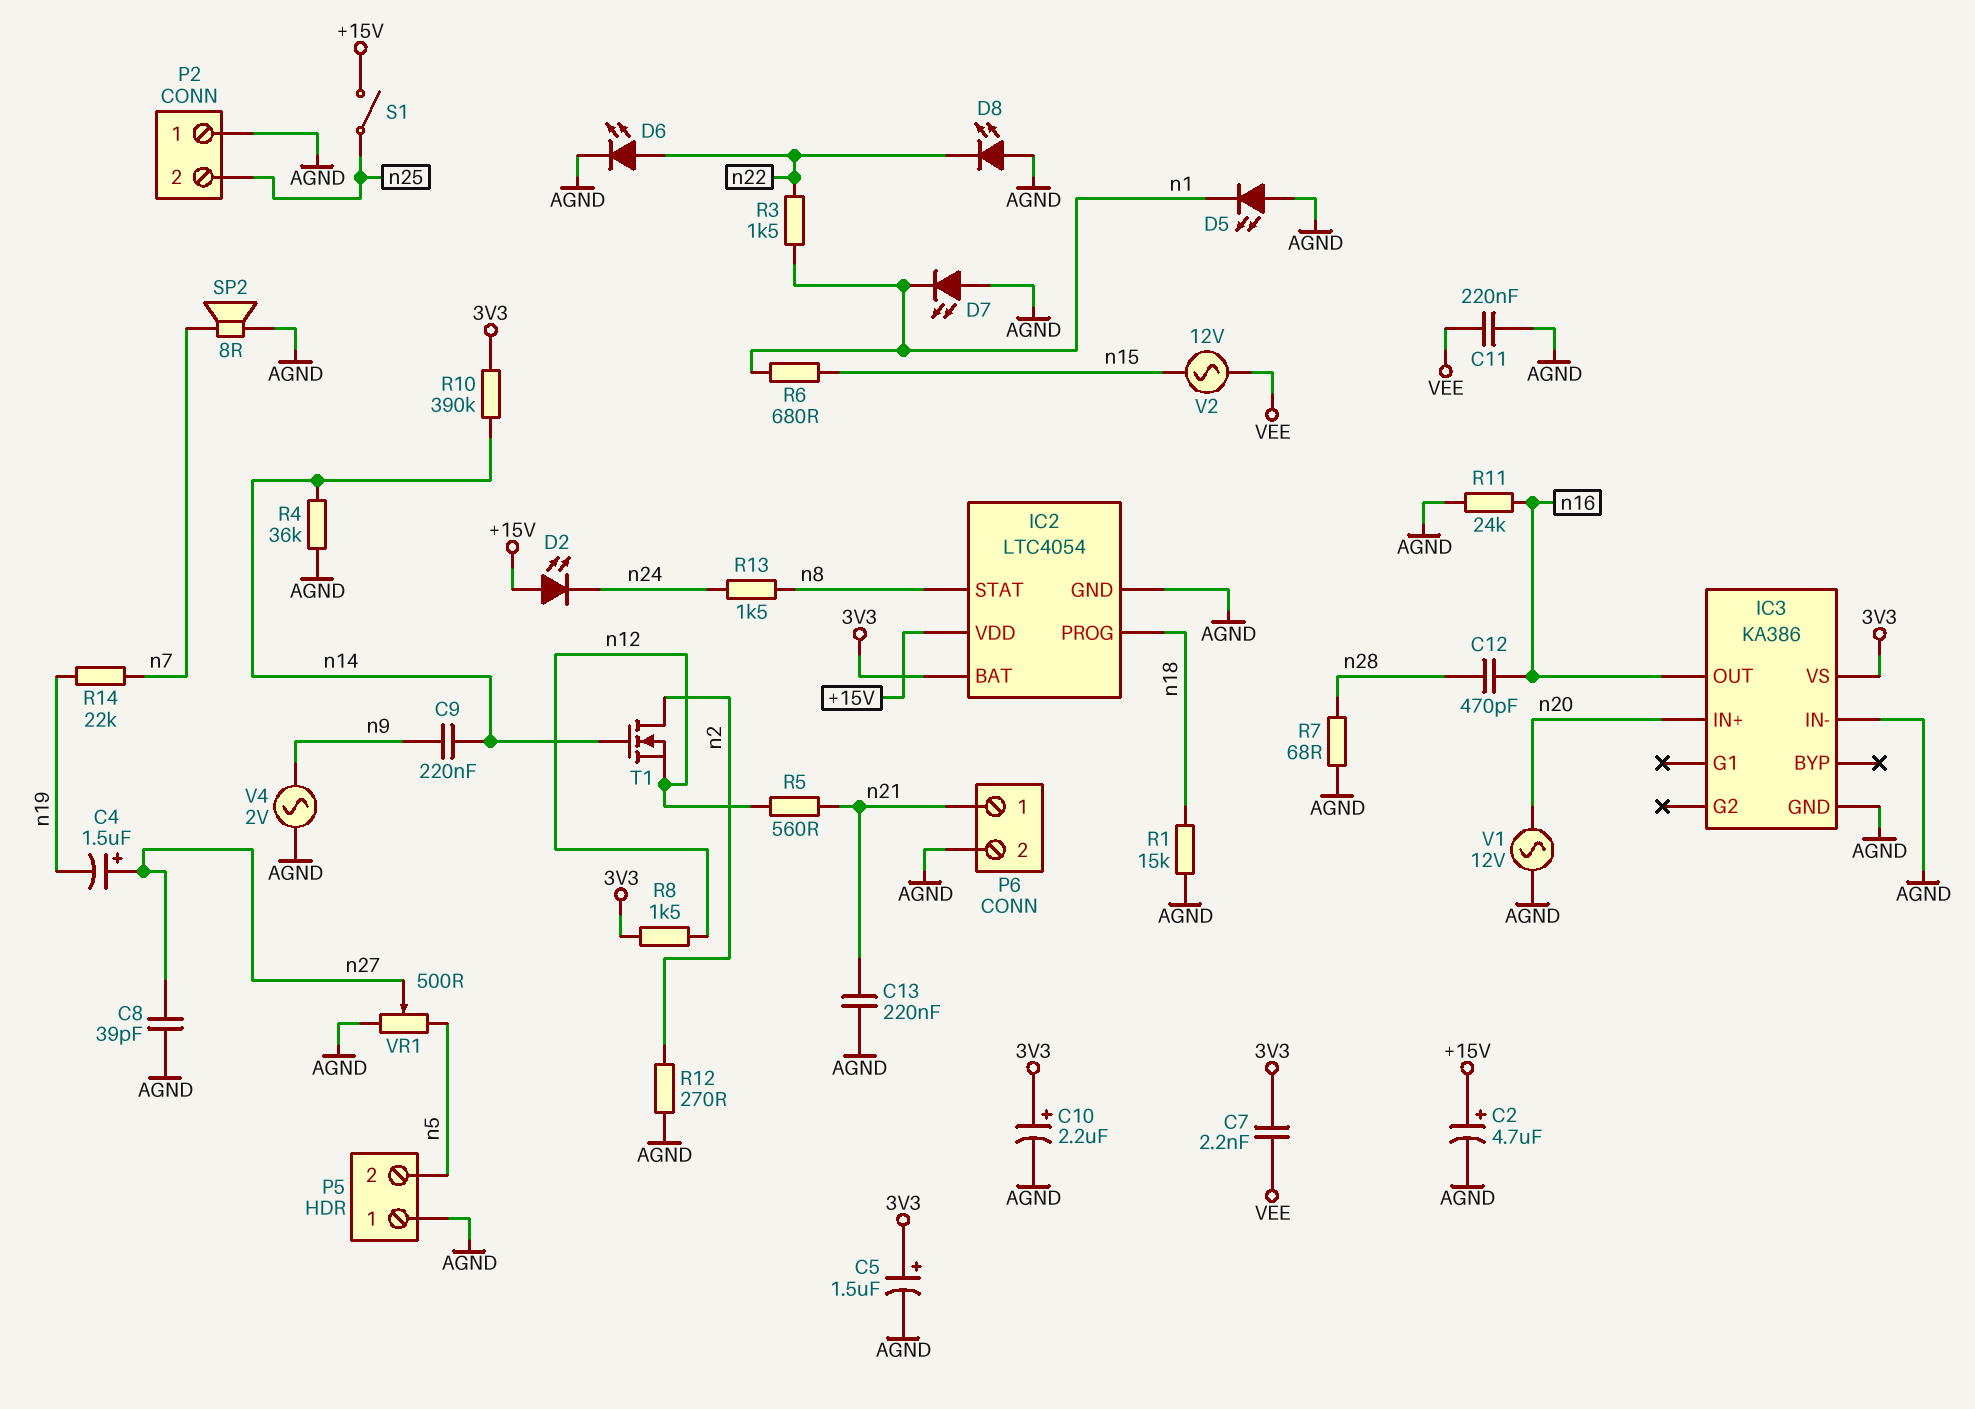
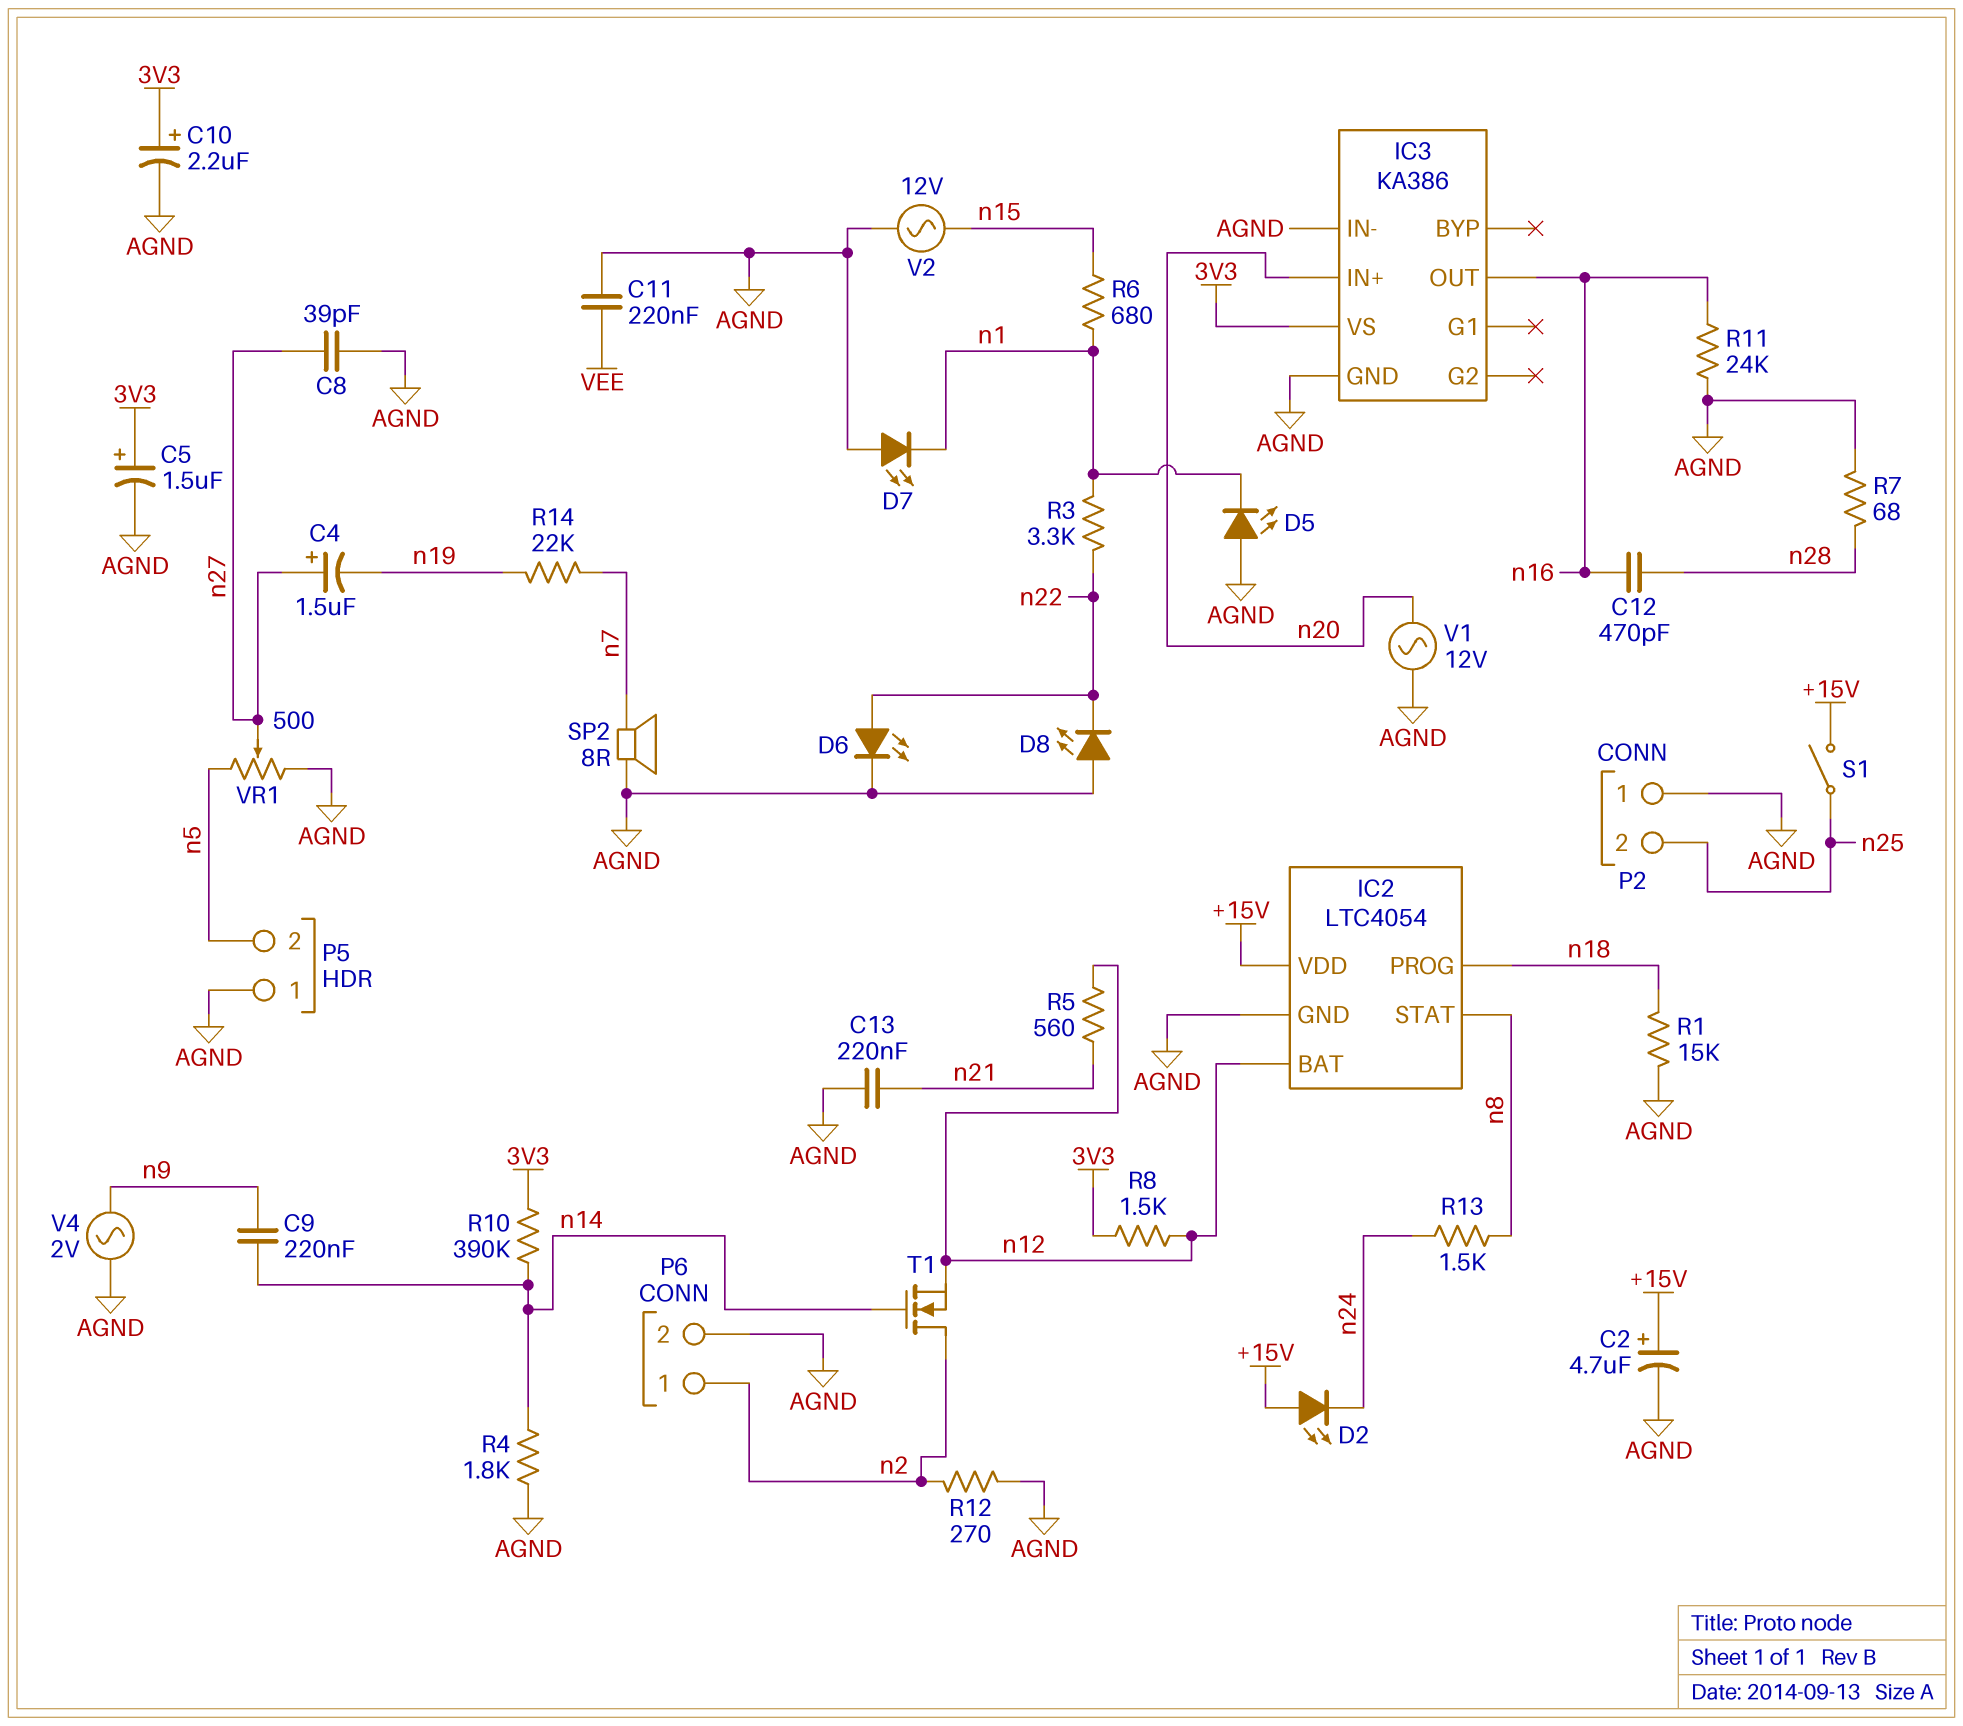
C7: 2.2nF (3V3, VEE) -> none
IC2 pin BAT: 3V3 -> n12
P6 pin 1: n21 -> n2
R3: 1.5k (n1, n22) -> 3.3k (n1, n22)
R4: 36k (AGND, n14) -> 1.8k (AGND, n14)
V2: AC 12V (VEE, n15) -> AC 12V (AGND, n15)

